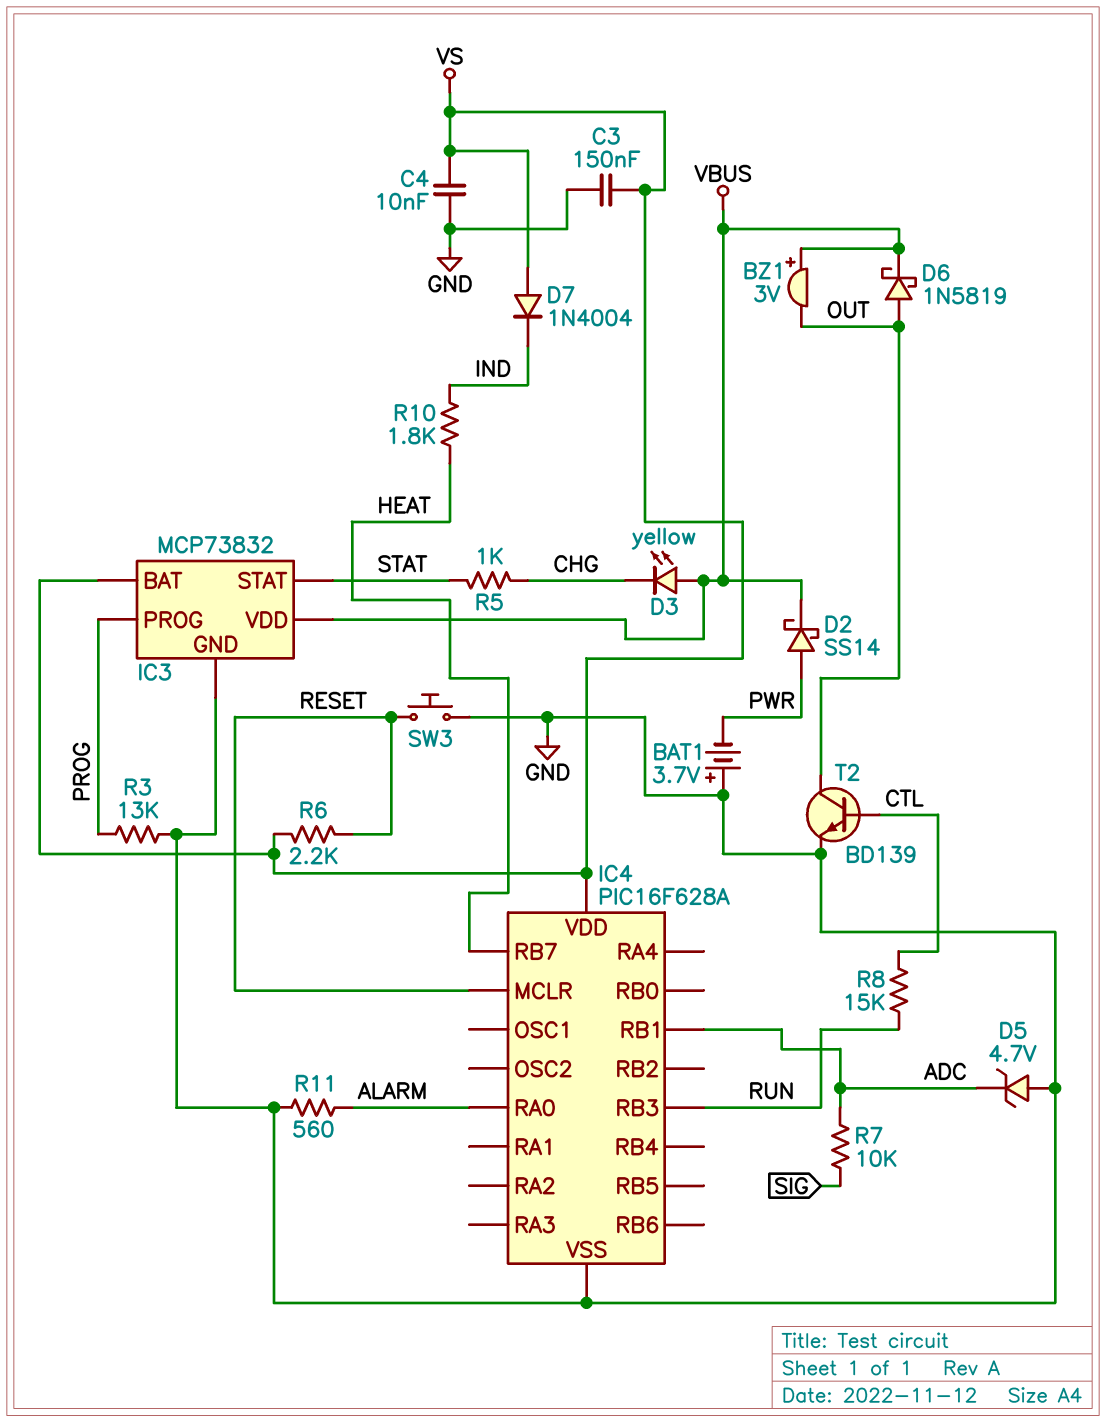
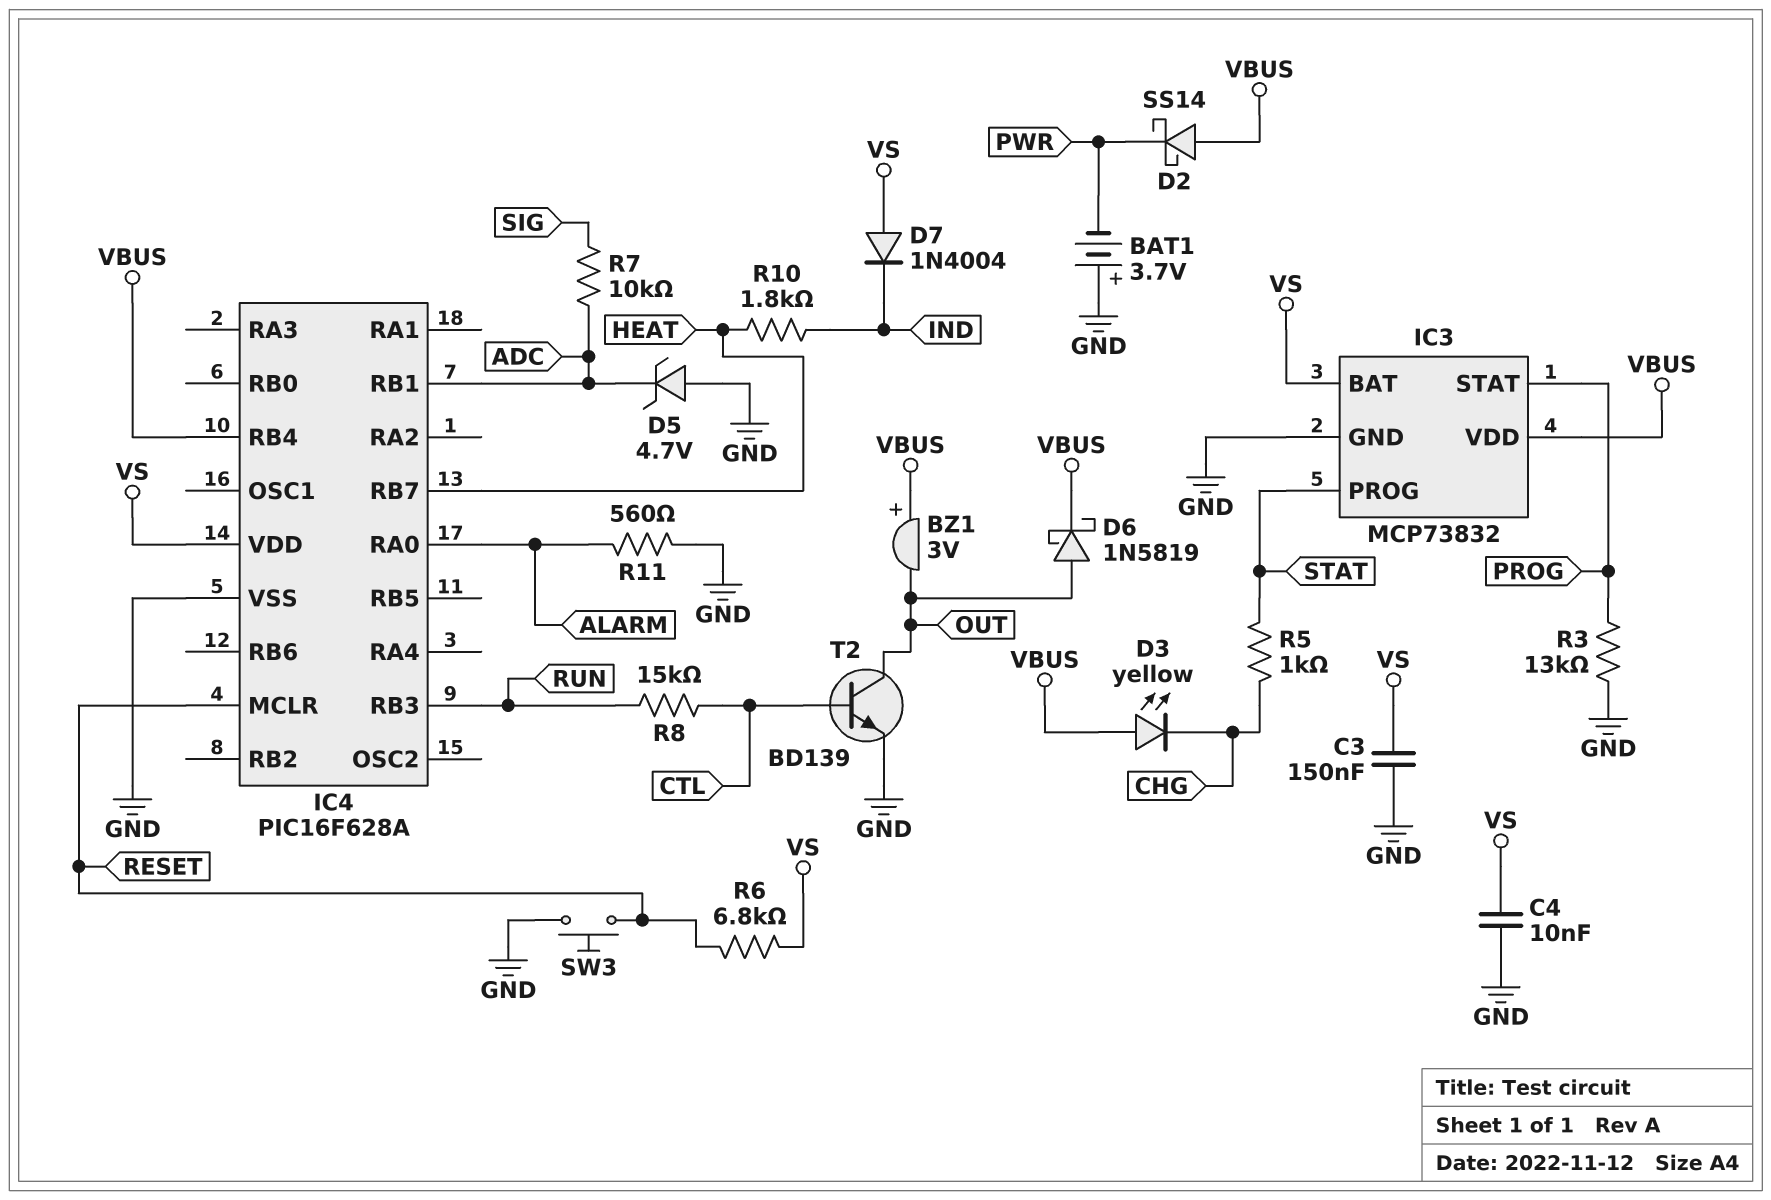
D2: schottky SS14 (A PWR, K VBUS) -> schottky SS14 (A VBUS, K PWR)
IC3 pin PROG: PROG -> STAT
IC3 pin STAT: STAT -> PROG
IC4 pin RB4: none -> VBUS
R6: 2.2k (RESET, VS) -> 6.8k (RESET, VS)

